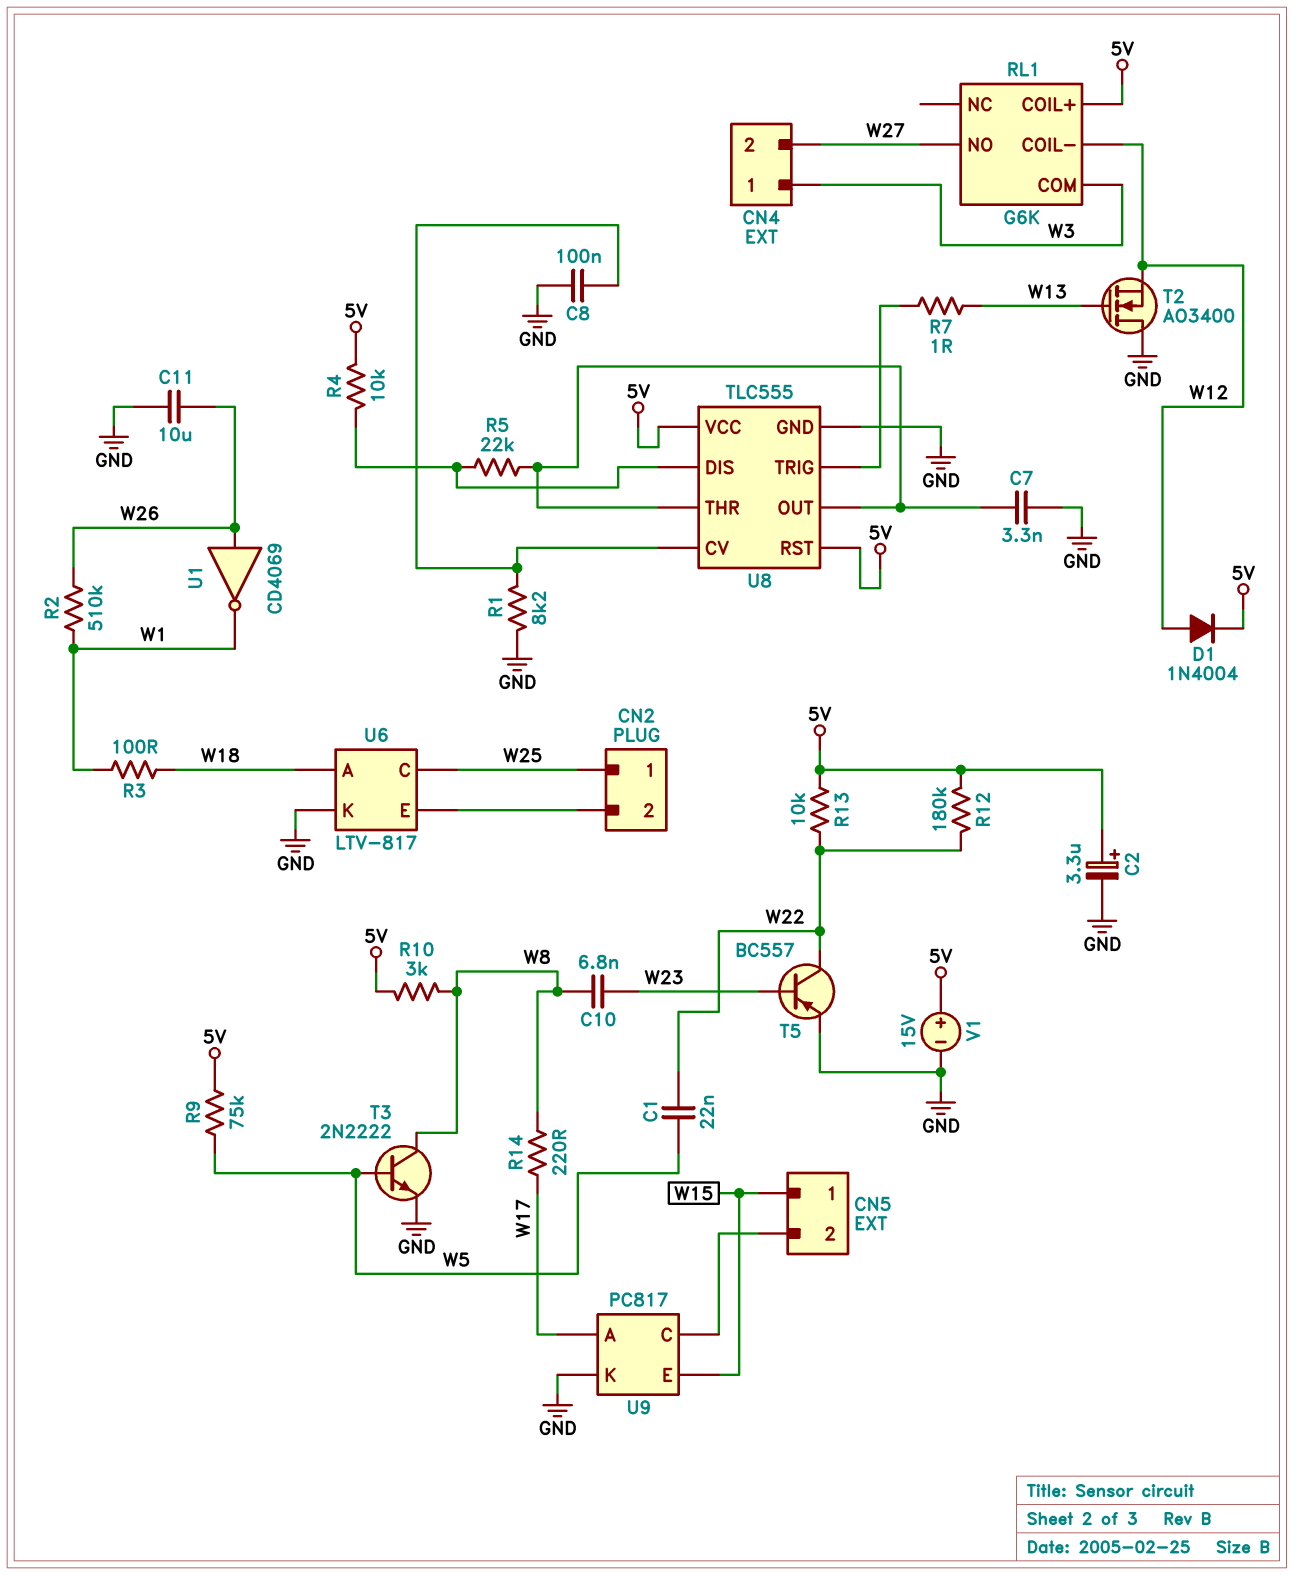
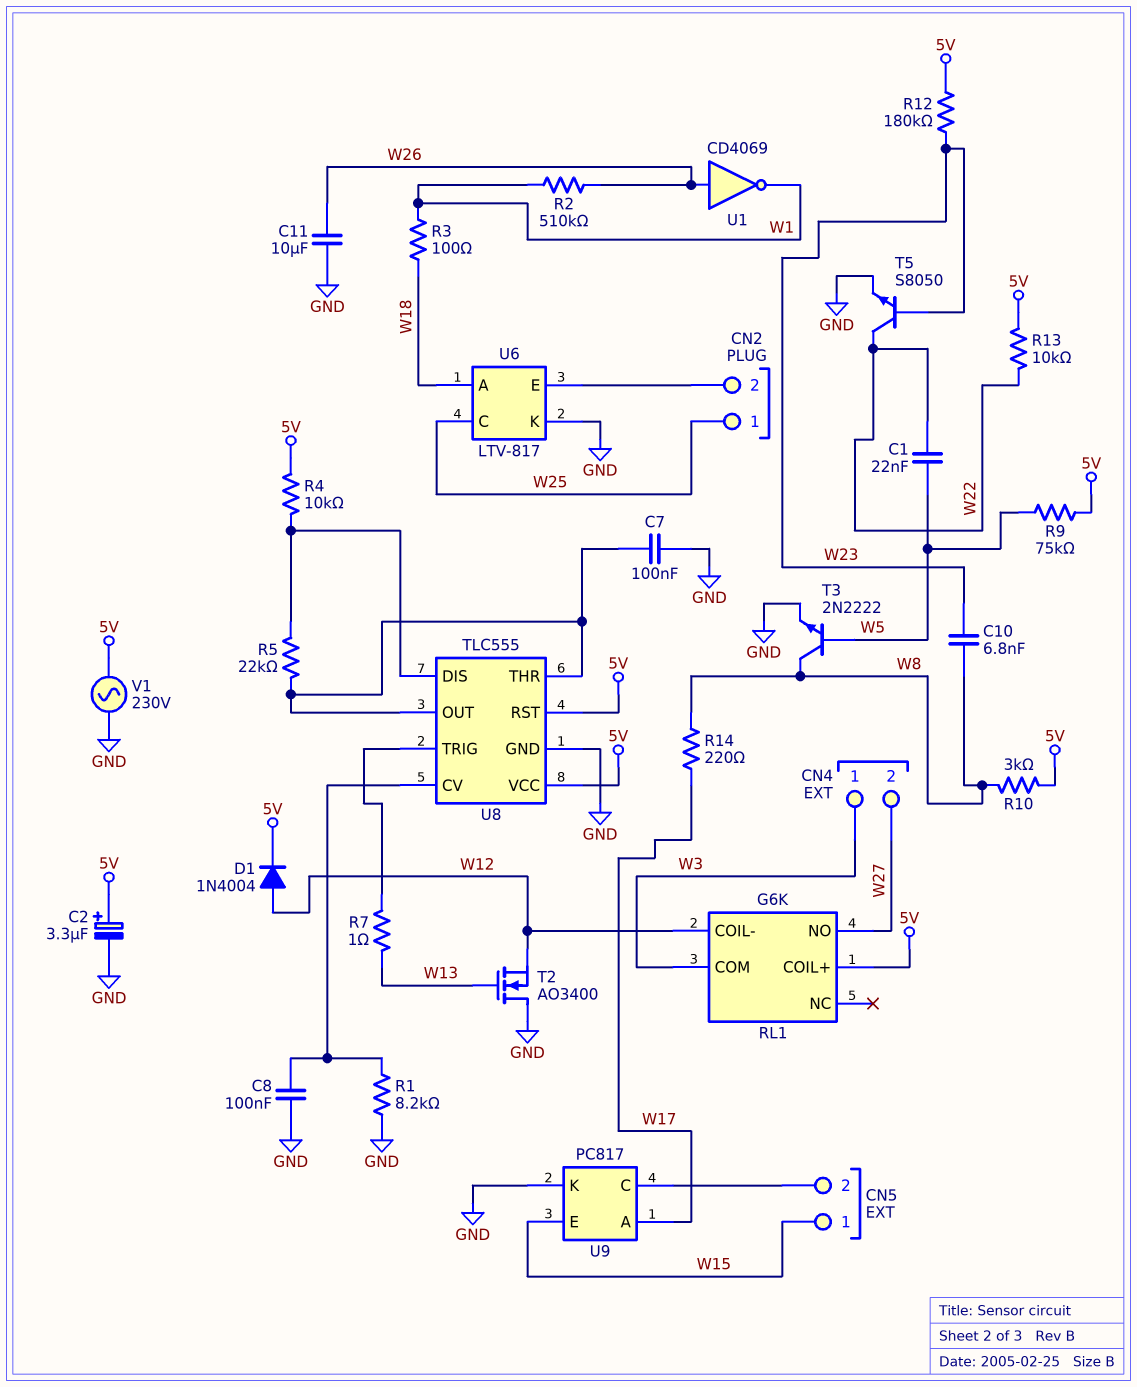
C7: 3.3nF (GND, U8/OUT) -> 100nF (GND, U8/OUT)
R12: 180k (5V, W22) -> 180k (5V, W23)
T5: PNP BC557 (B W23, C W22, E GND) -> NPN S8050 (B W23, C W22, E GND)
V1: 15V (plus 5V, minus GND) -> AC 230V (5V, GND)

